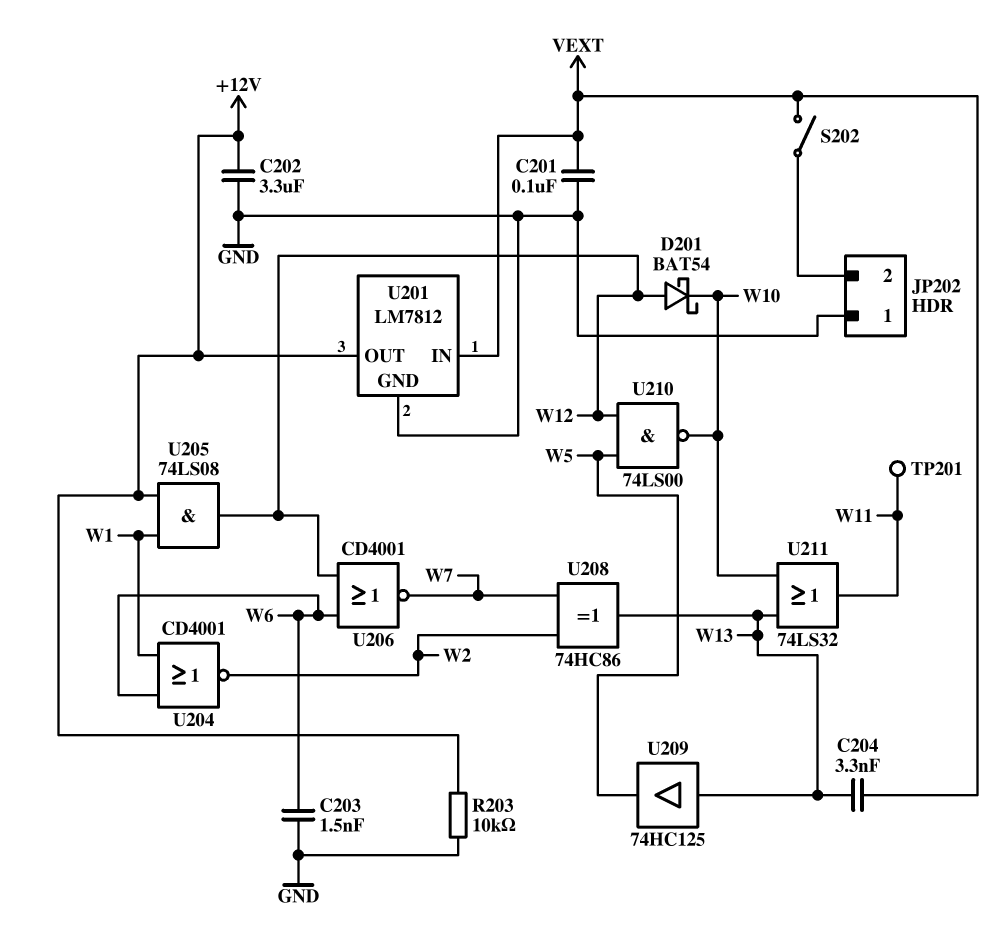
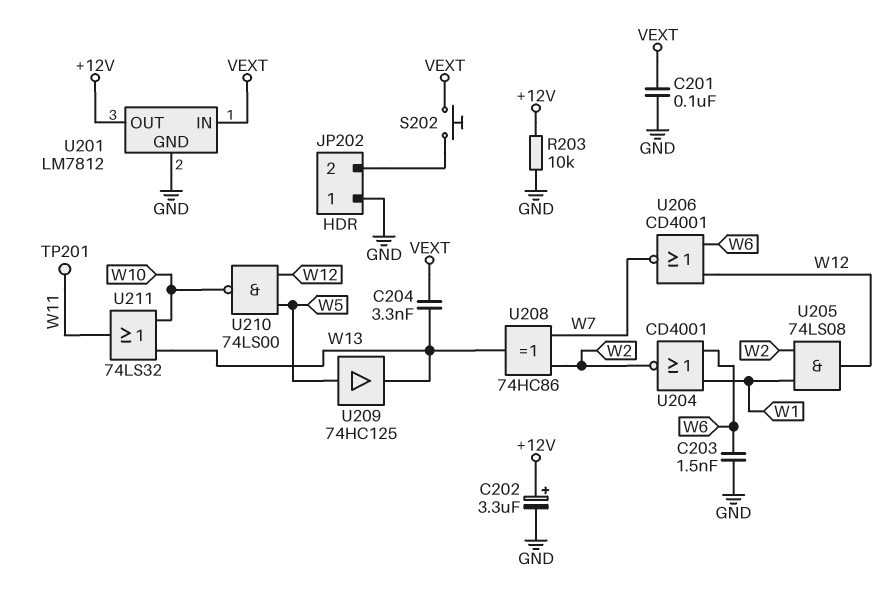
C202: 3.3uF (+12V, GND) -> 3.3uF (plus +12V, minus GND)
D201: schottky BAT54 (A W12, K W10) -> none
S202: switch (JP202/2, VEXT) -> button (JP202/2, VEXT)
U205: AND 74LS08 (in +12V, in W1, out W12) -> AND 74LS08 (in W1, in W2, out W12)
U209: buffer 74HC125 (in W13, out W5) -> buffer 74HC125 (in W5, out W13)

